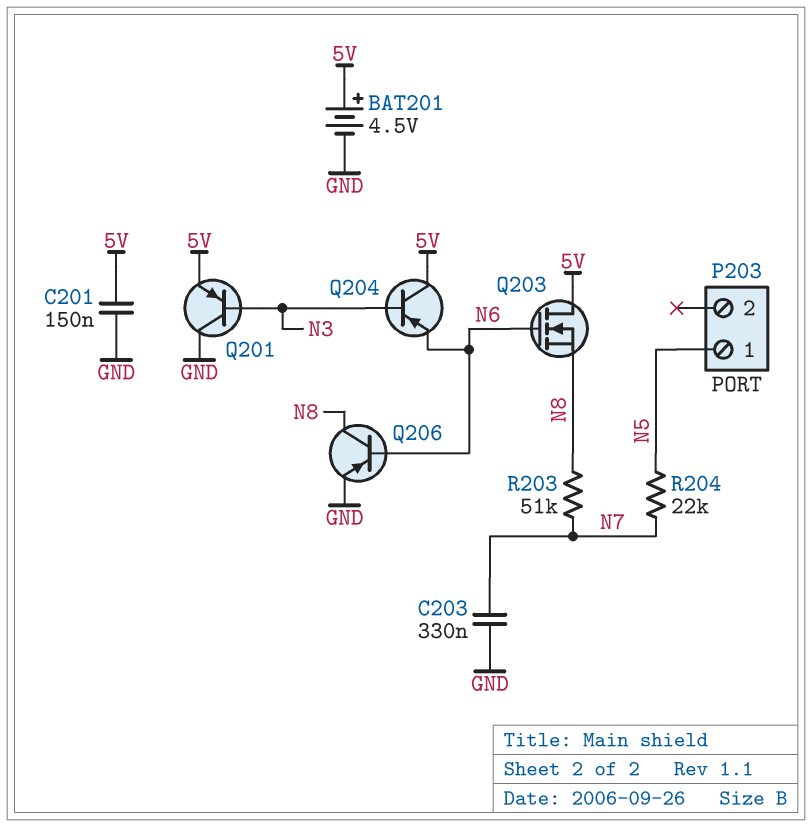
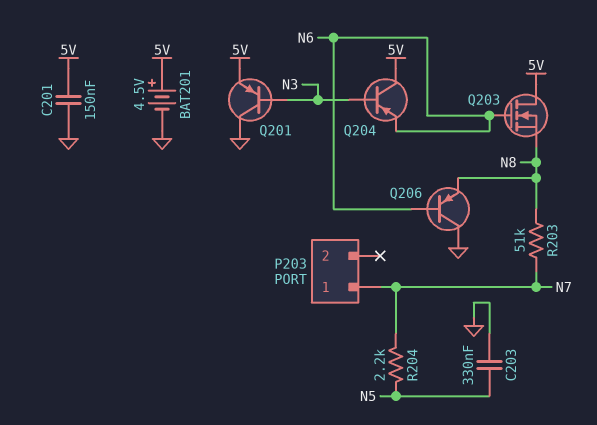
C203: 330nF (GND, N7) -> 330nF (GND, N5)
P203 pin 1: N5 -> N7
Q206: PNP (B N6, C N8, E GND) -> PNP (B N6, C GND, E N8)
R204: 22k (N5, N7) -> 2.2k (N5, N7)

